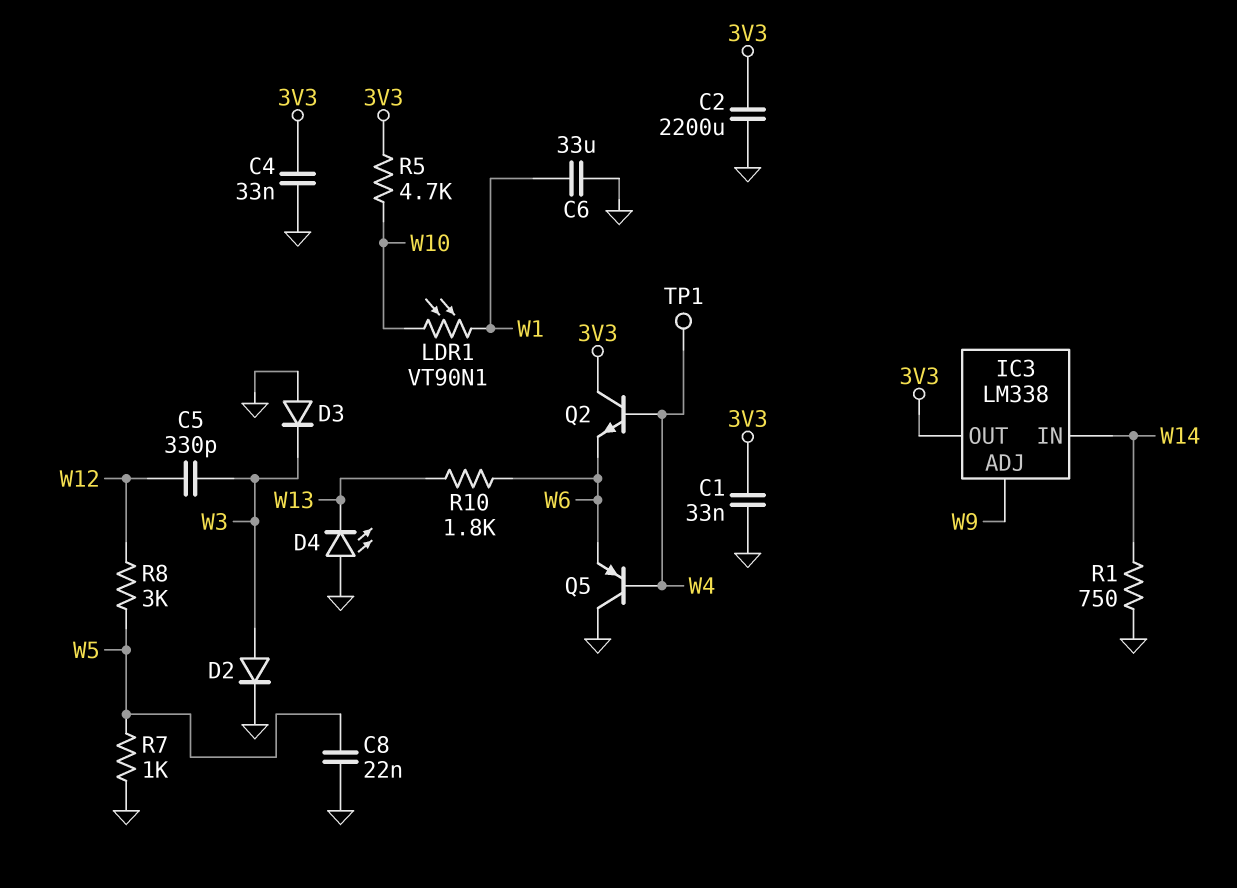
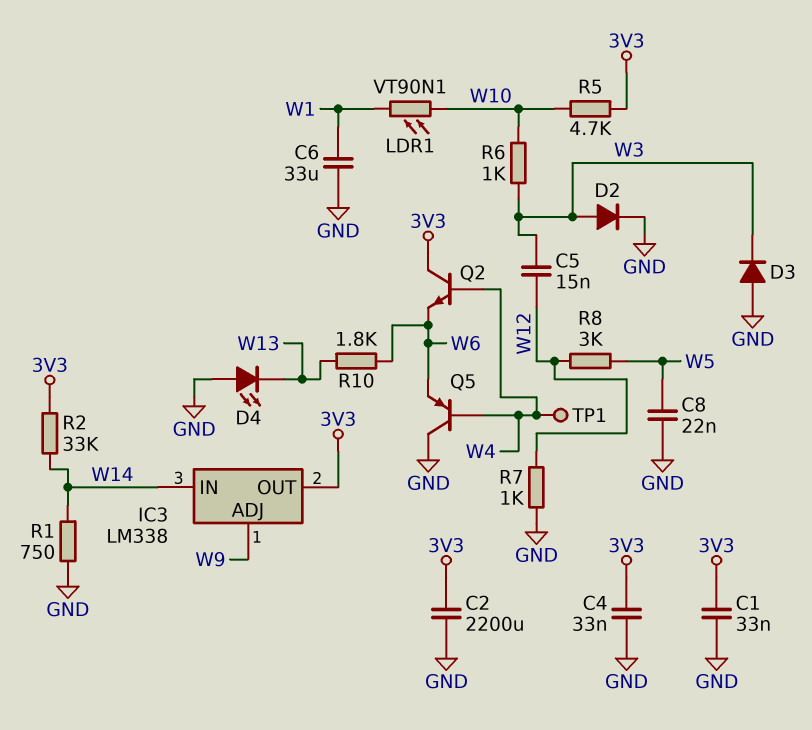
C5: 330pF (W3, W12) -> 15nF (W3, W12)
R2: none -> 33k (3V3, W14)
R6: none -> 1k (W3, W10)
R7: 1k (GND, W5) -> 1k (GND, W12)

